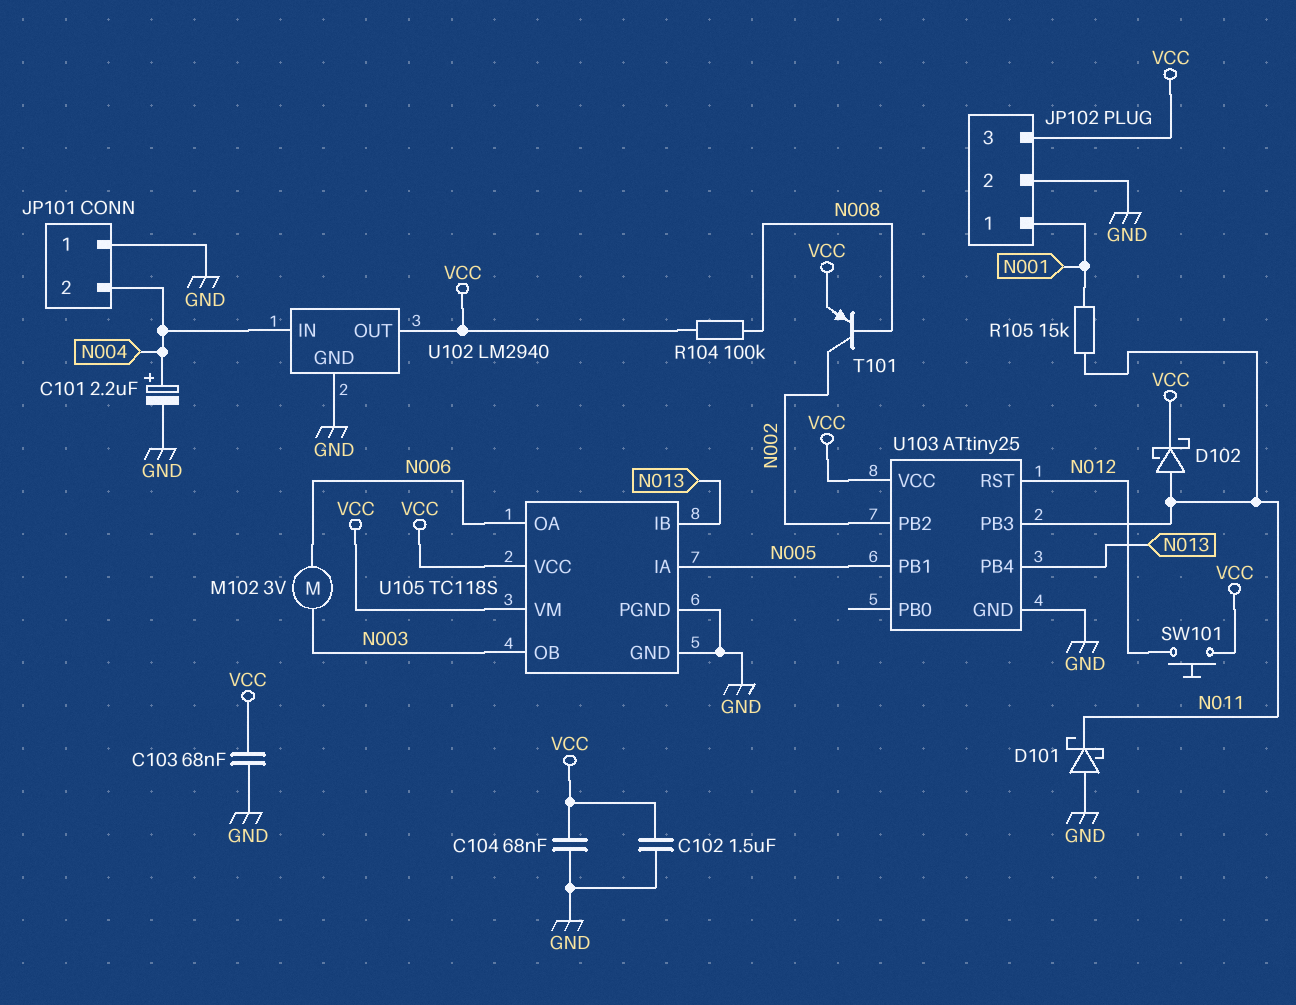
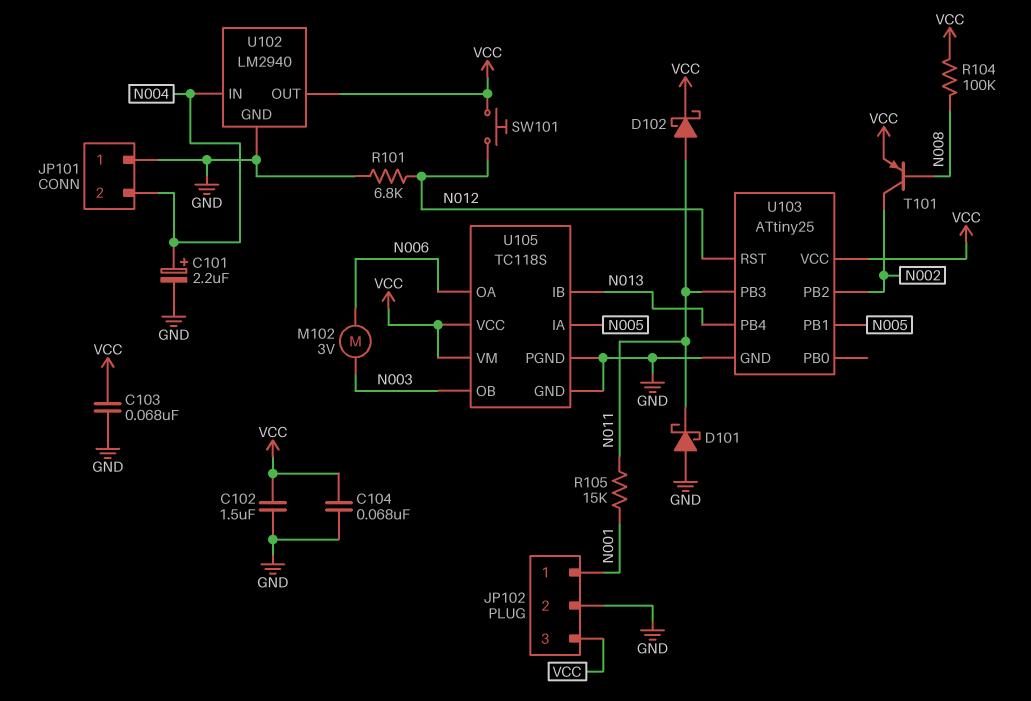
R101: none -> 6.8k (GND, N012)

